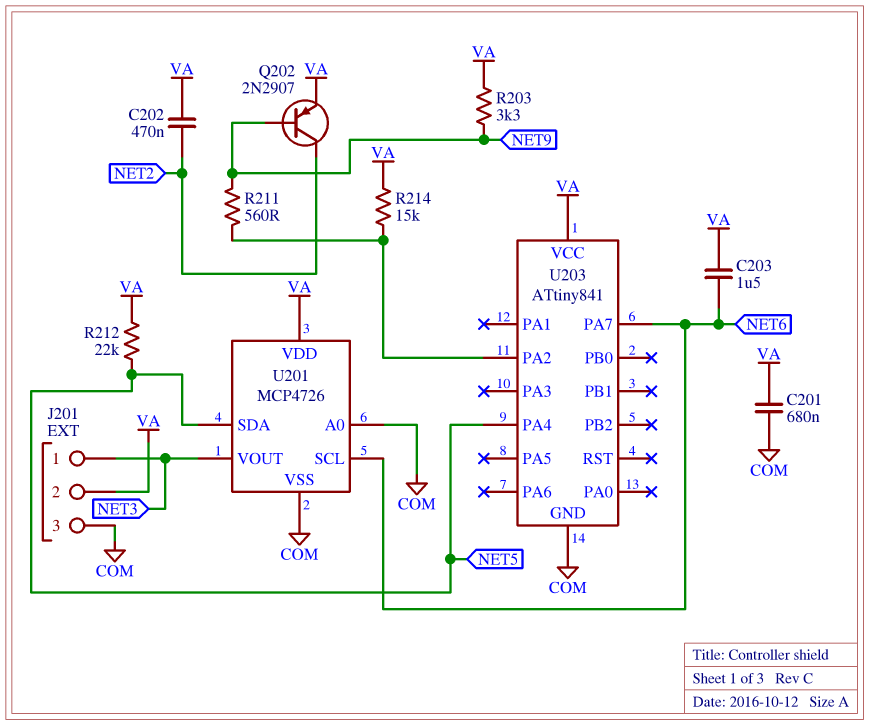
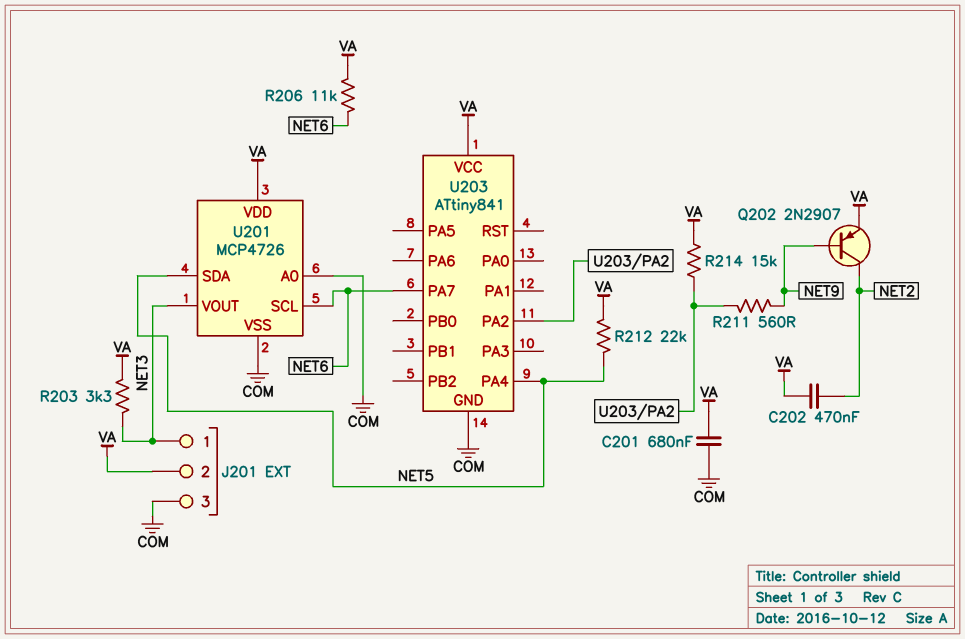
C203: 1.5uF (NET6, VA) -> none
R203: 3.3k (NET9, VA) -> 3.3k (NET3, VA)
R206: none -> 11k (NET6, VA)

